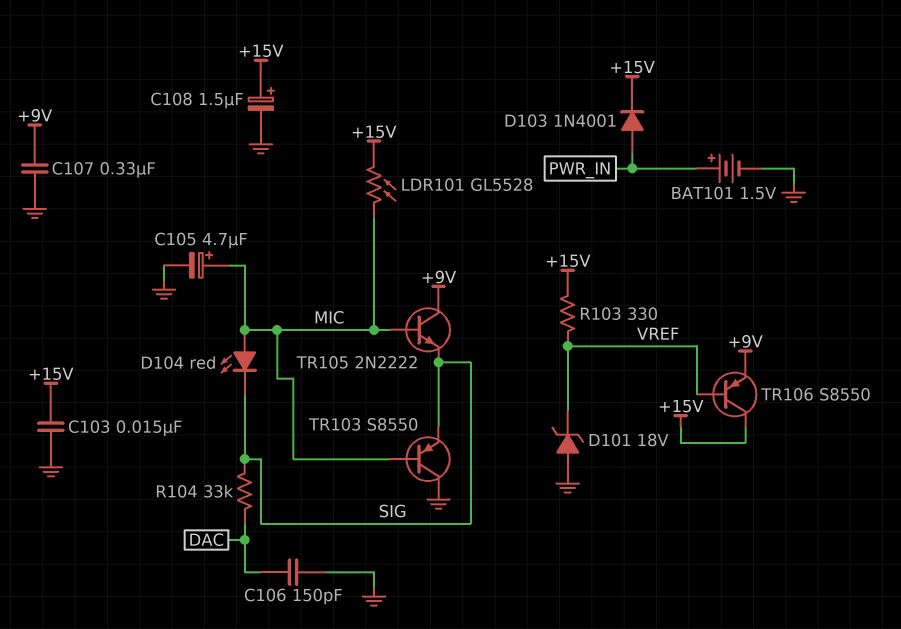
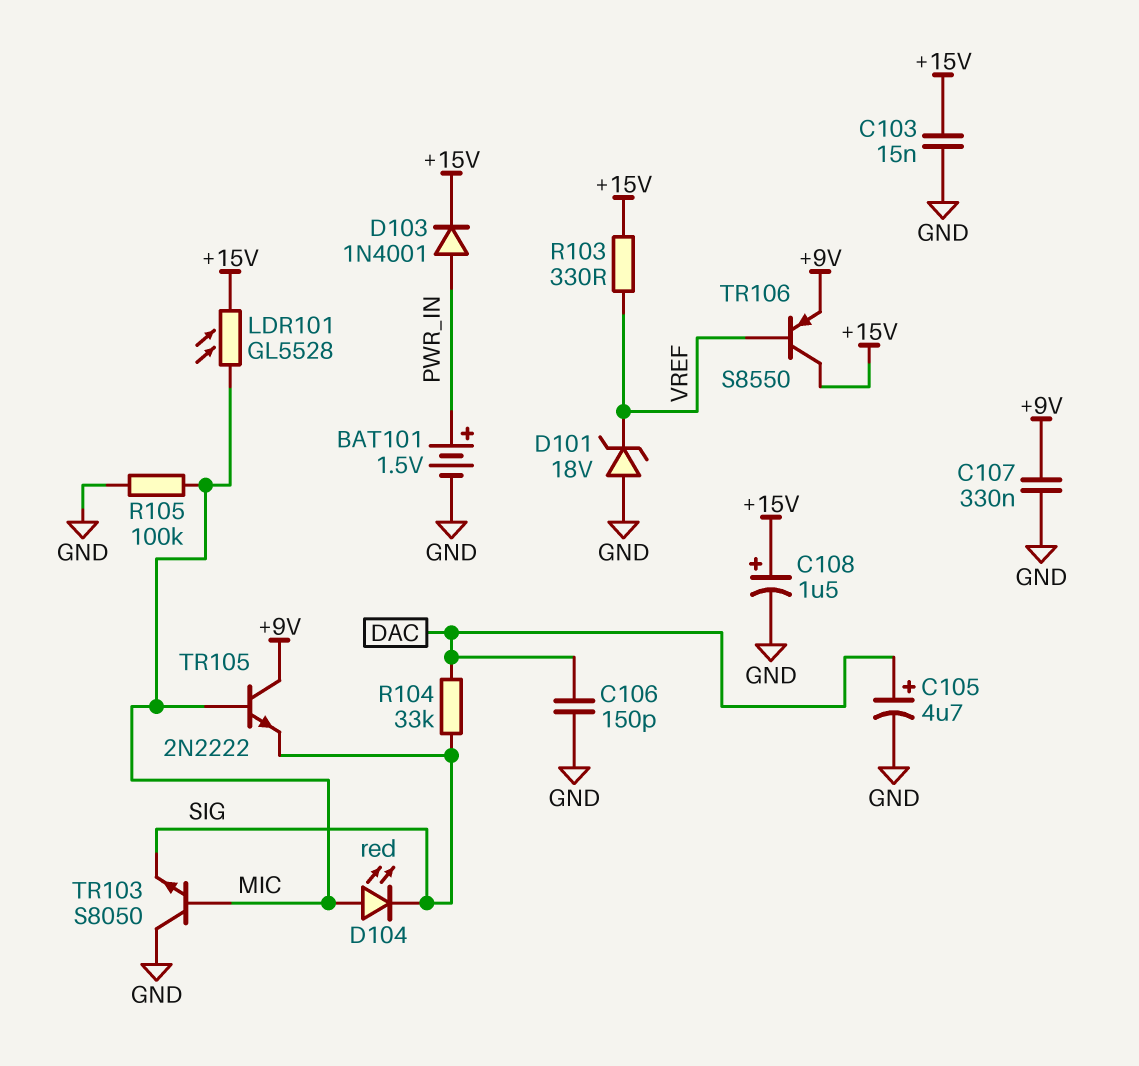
C105: 4.7uF (plus MIC, minus GND) -> 4.7uF (plus DAC, minus GND)
R105: none -> 100k (GND, MIC)
TR103: PNP S8550 (B MIC, C GND, E SIG) -> NPN S8050 (B MIC, C GND, E SIG)

